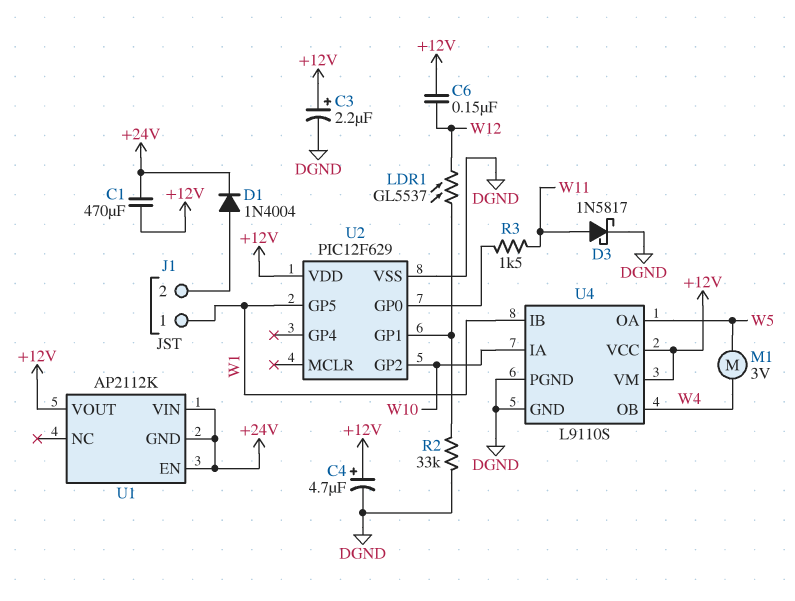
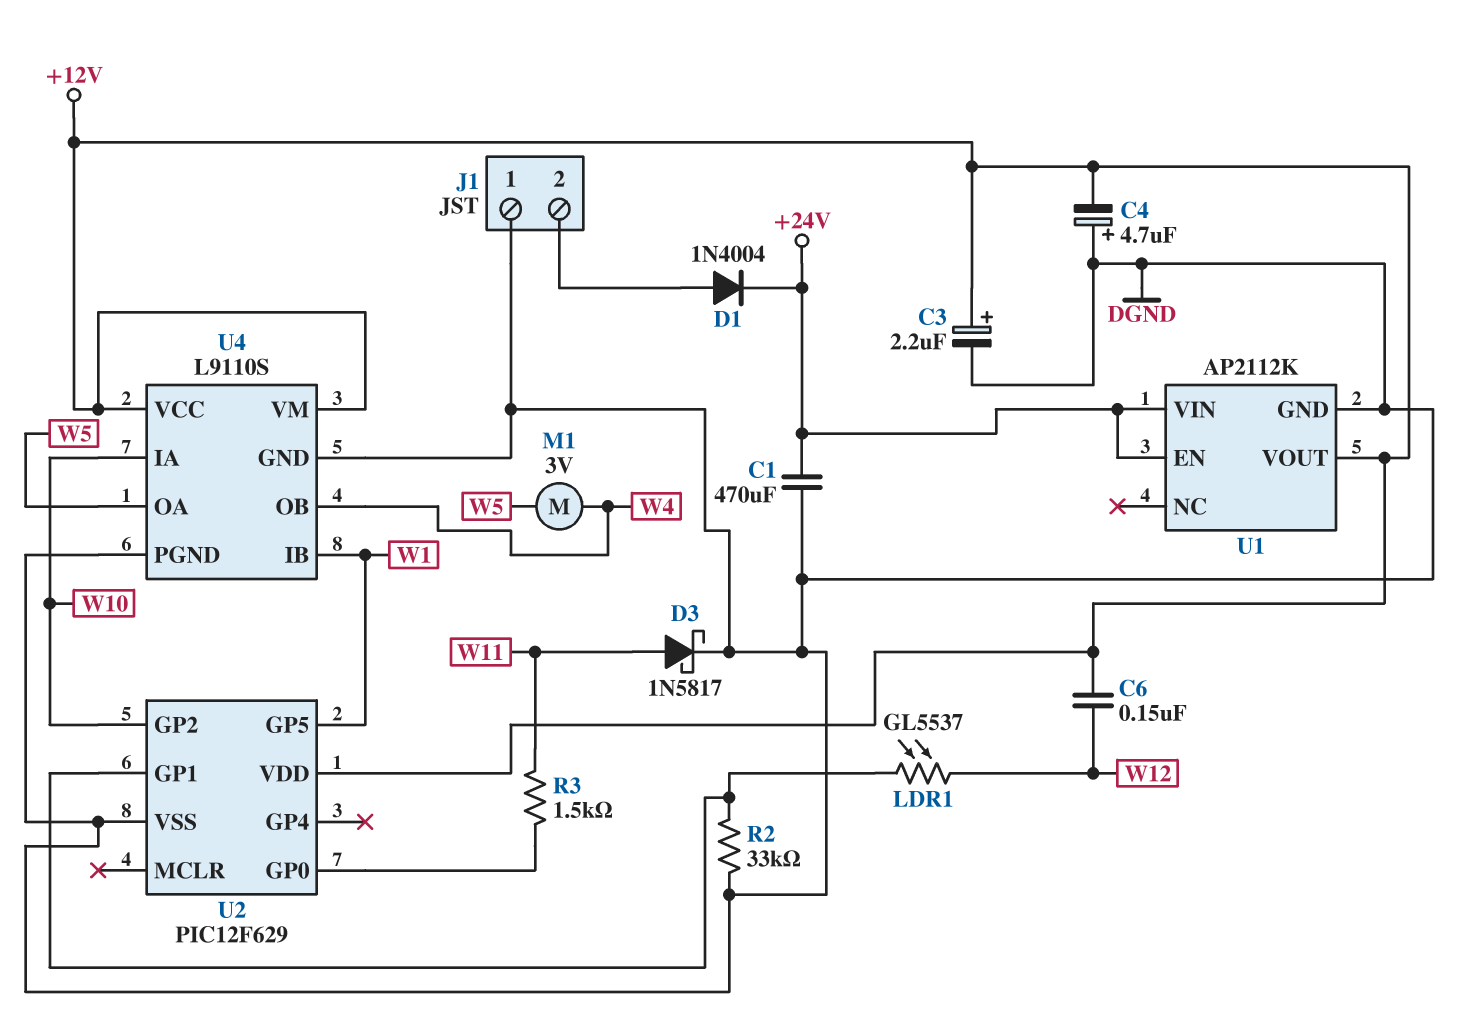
C1: 470uF (+12V, +24V) -> 470uF (+24V, DGND)
C4: 4.7uF (plus +12V, minus DGND) -> 4.7uF (plus DGND, minus +12V)
J1 pin 1: W1 -> DGND
U1 pin GND: +24V -> DGND

